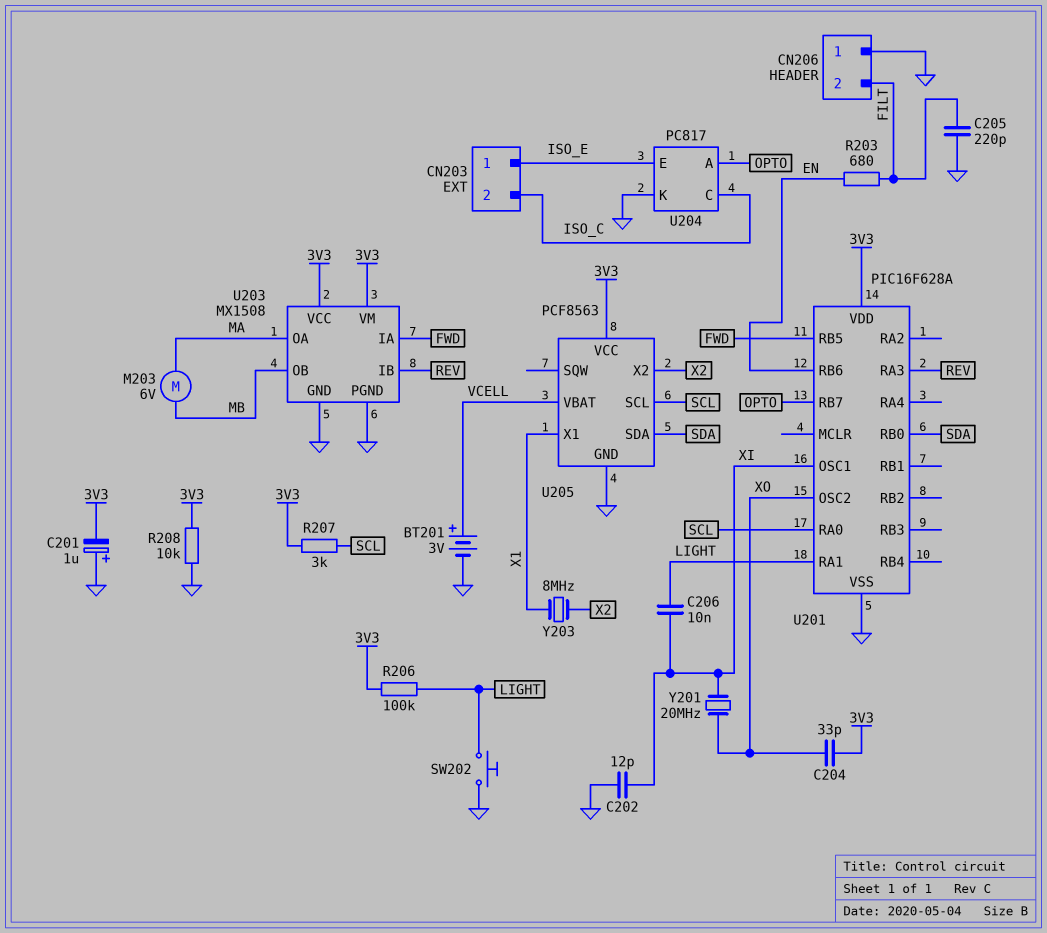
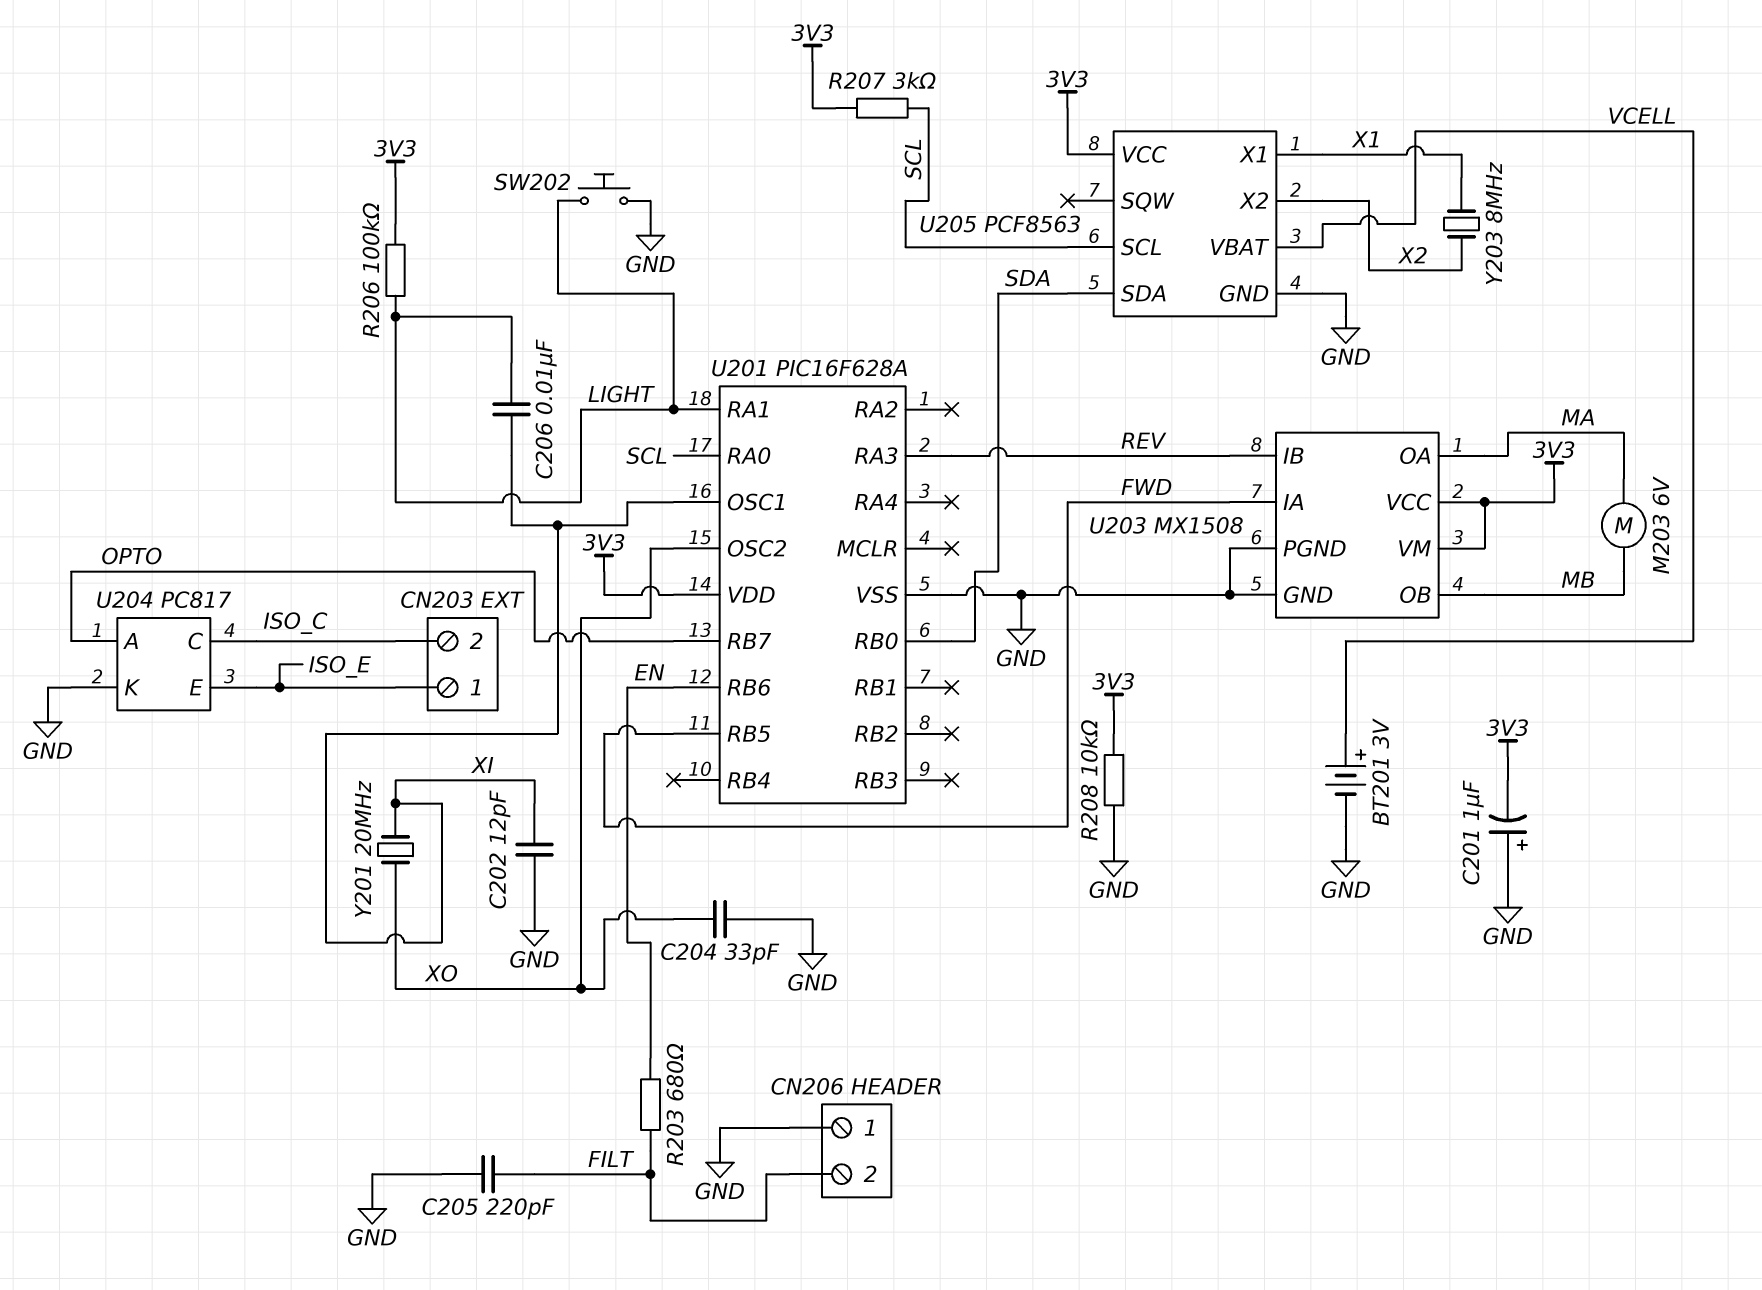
C204: 33pF (3V3, XO) -> 33pF (GND, XO)

